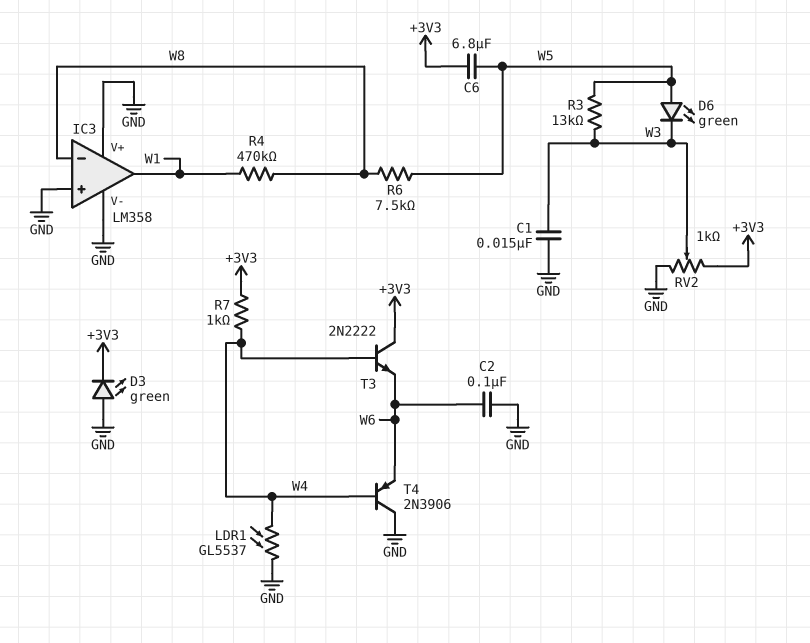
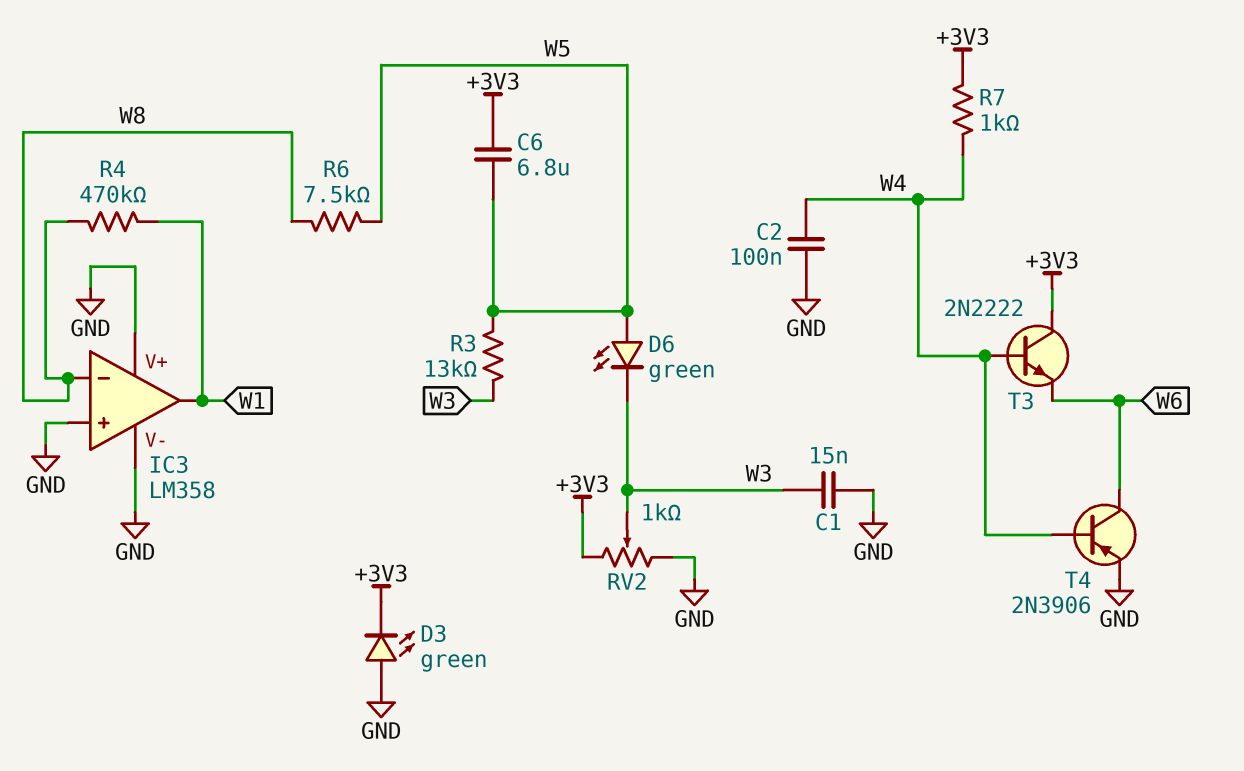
C2: 100nF (GND, W6) -> 100nF (GND, W4)
LDR1: GL5537 (GND, W4) -> none
T4: PNP 2N3906 (B W4, C GND, E W6) -> PNP 2N3906 (B W4, C W6, E GND)

